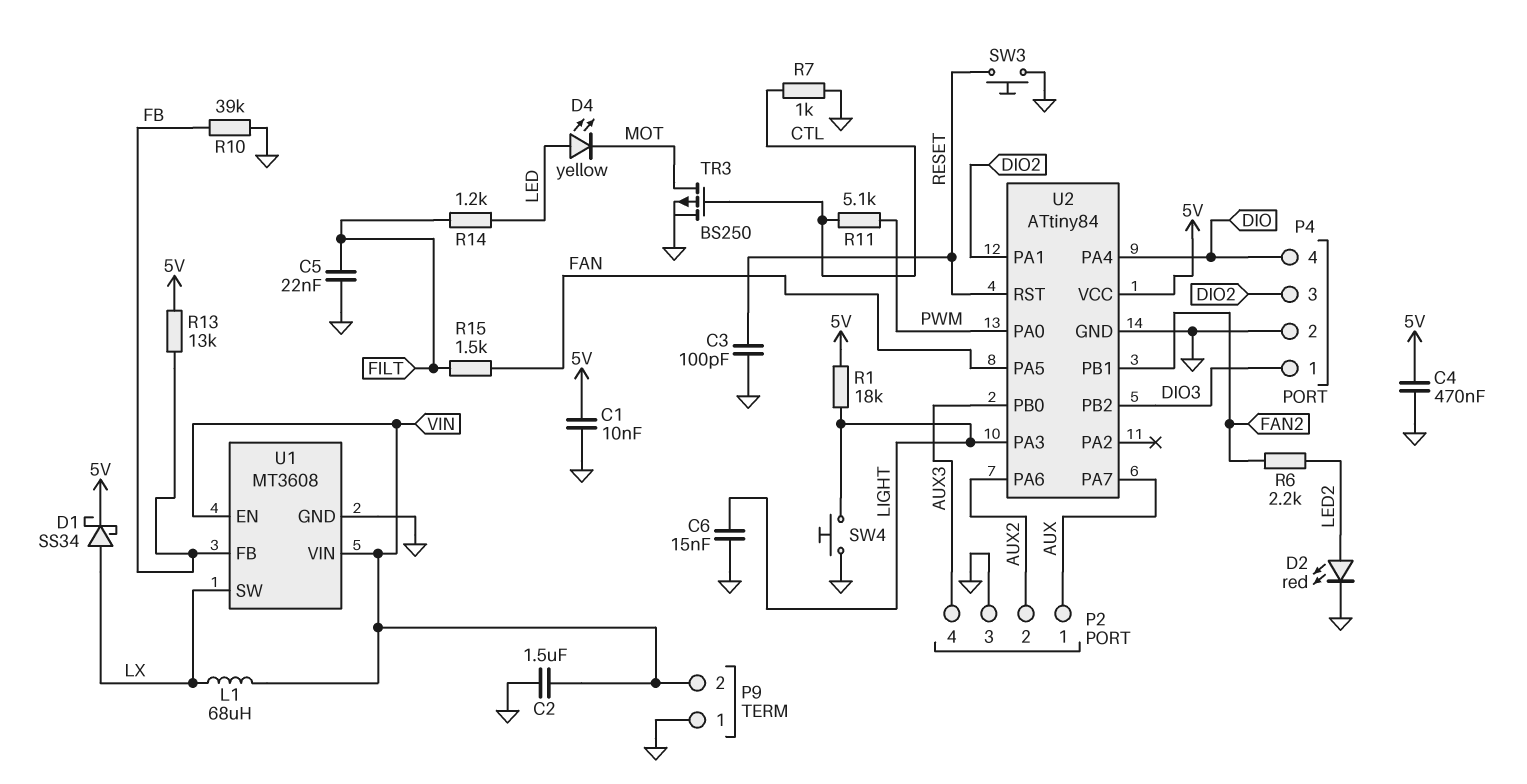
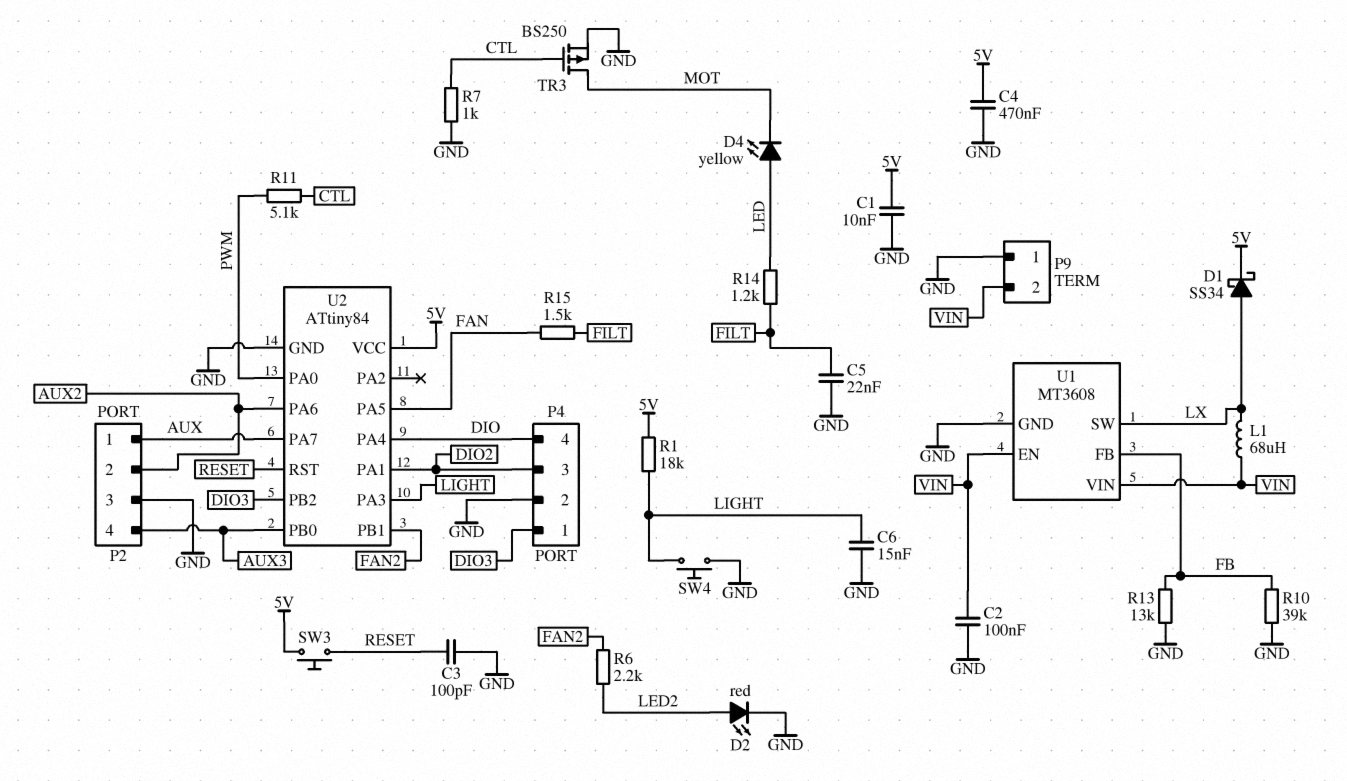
C2: 1.5uF (GND, VIN) -> 100nF (GND, VIN)
R13: 13k (5V, FB) -> 13k (FB, GND)
SW3: button (GND, RESET) -> button (5V, RESET)

